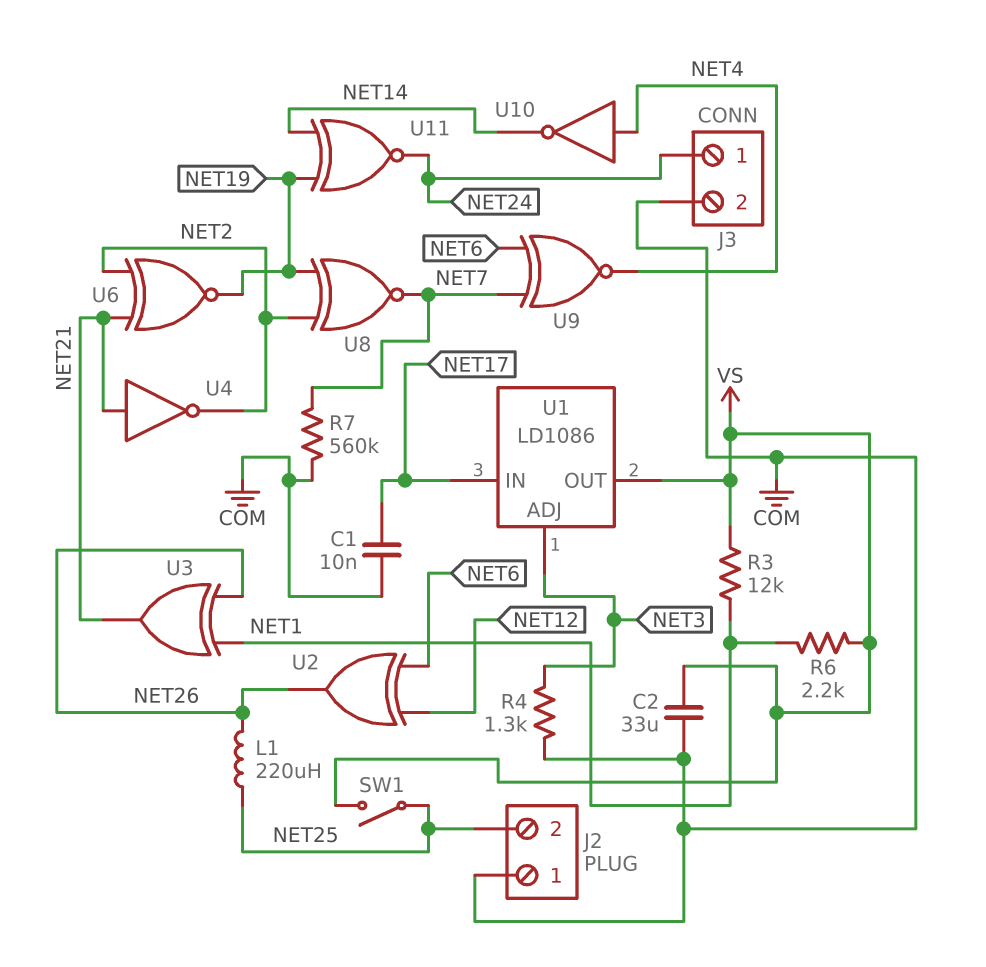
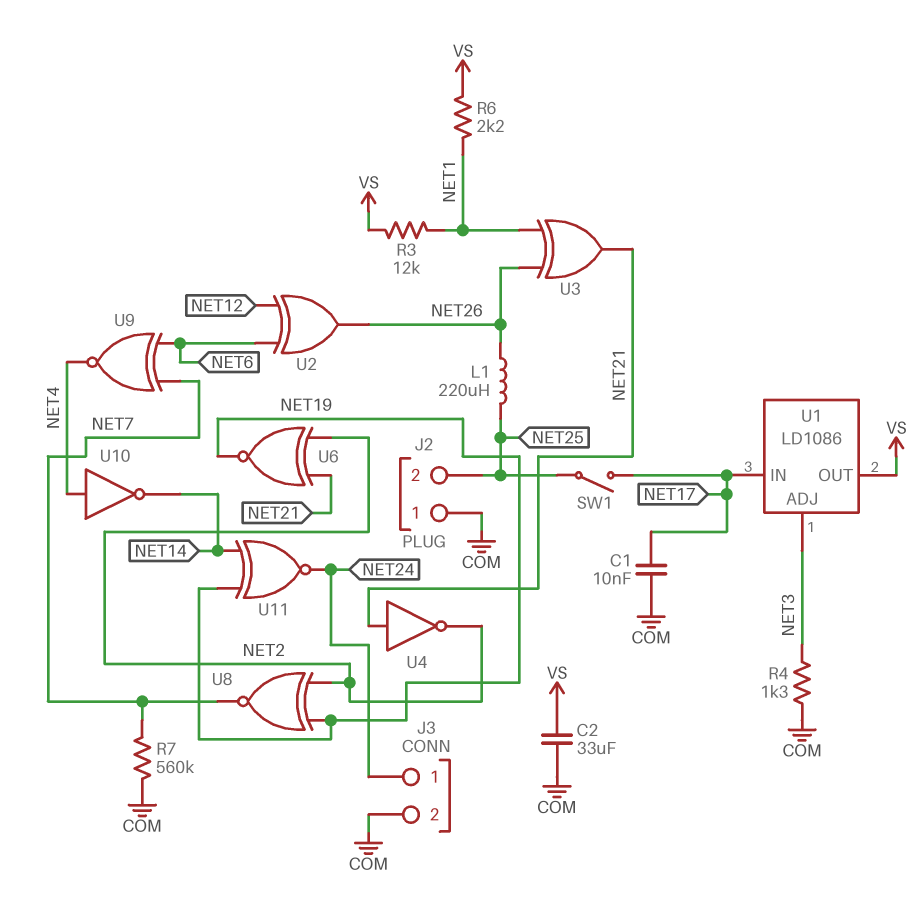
SW1: switch (NET25, VS) -> switch (NET17, NET25)

